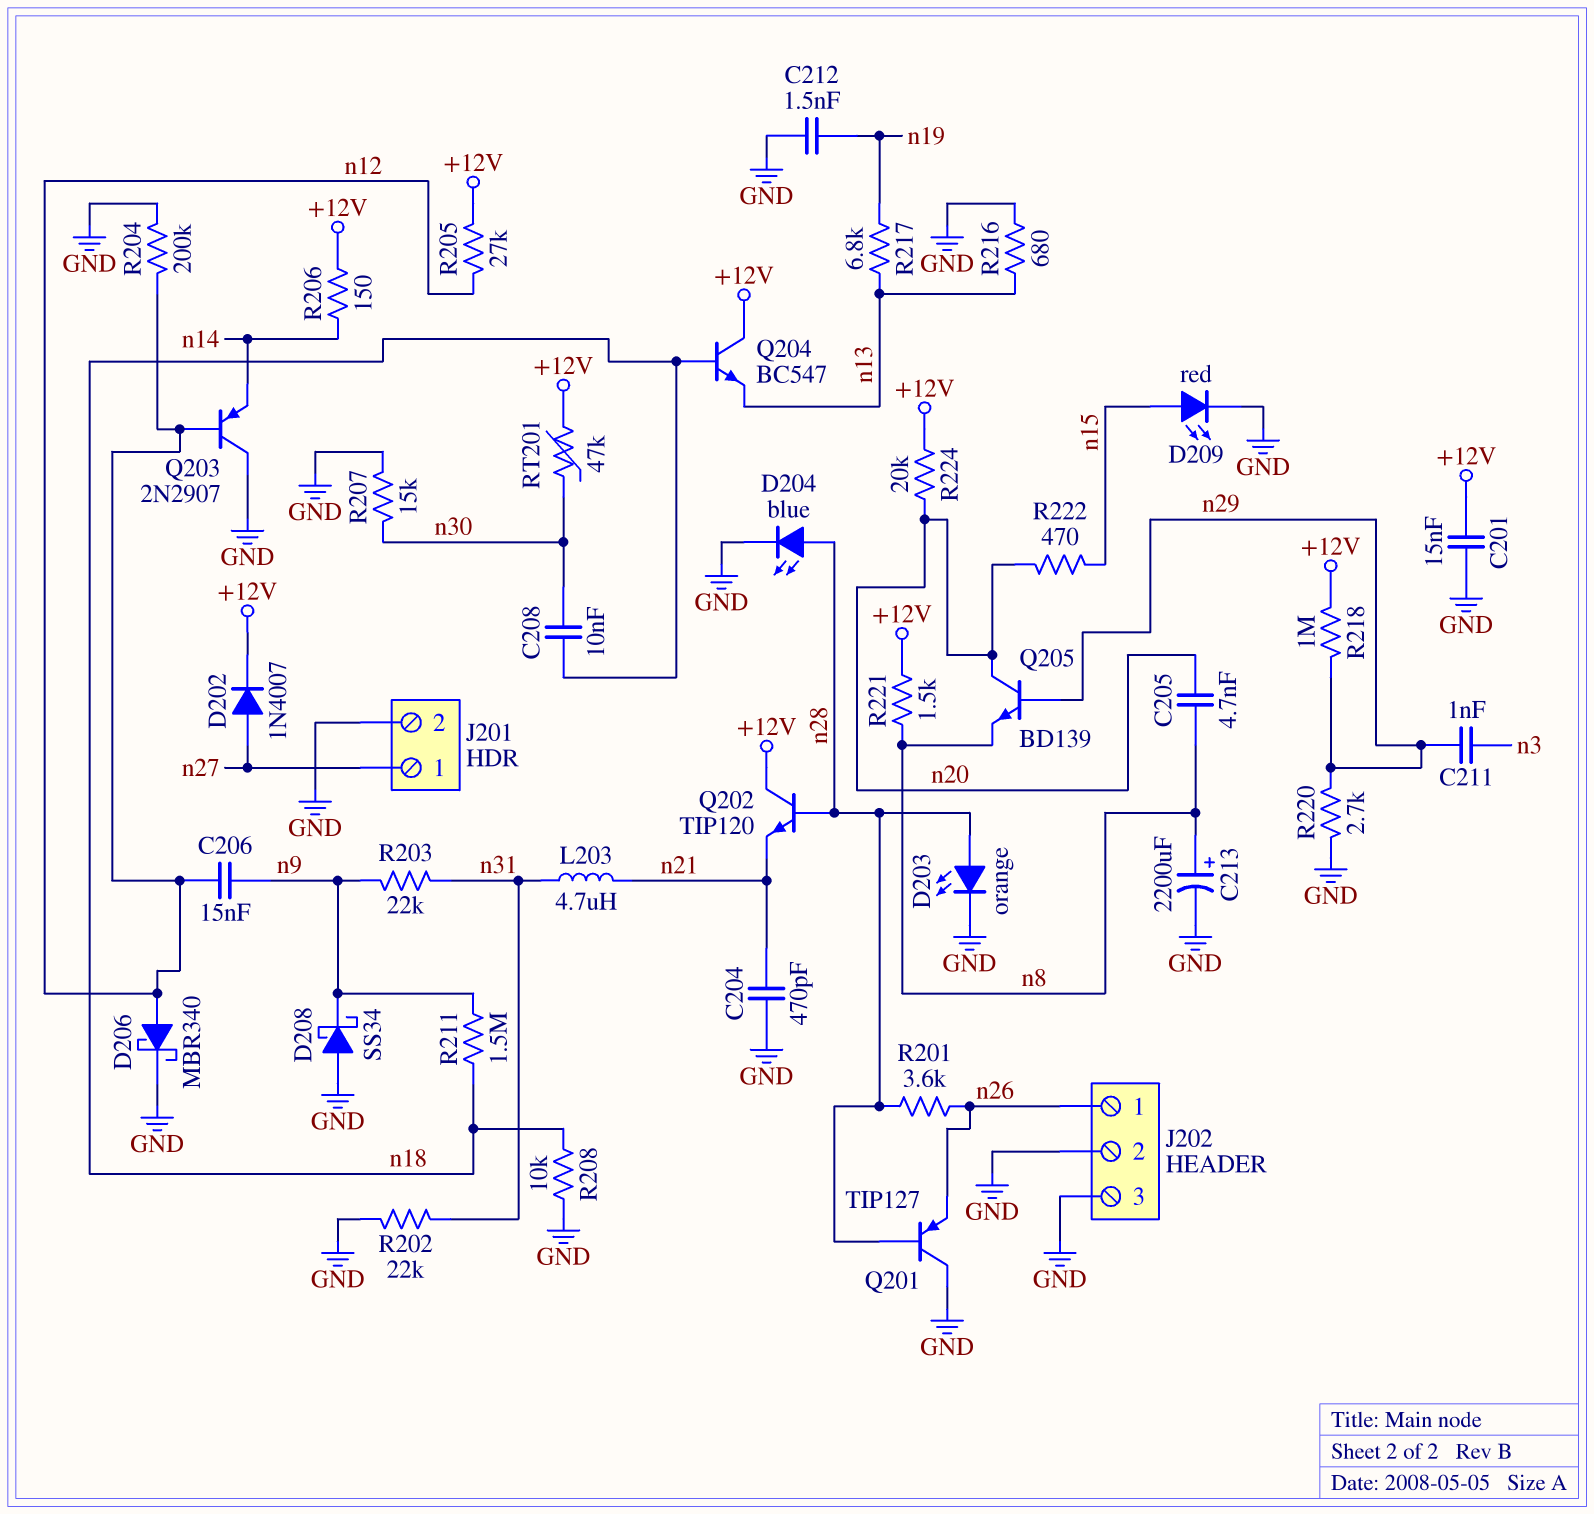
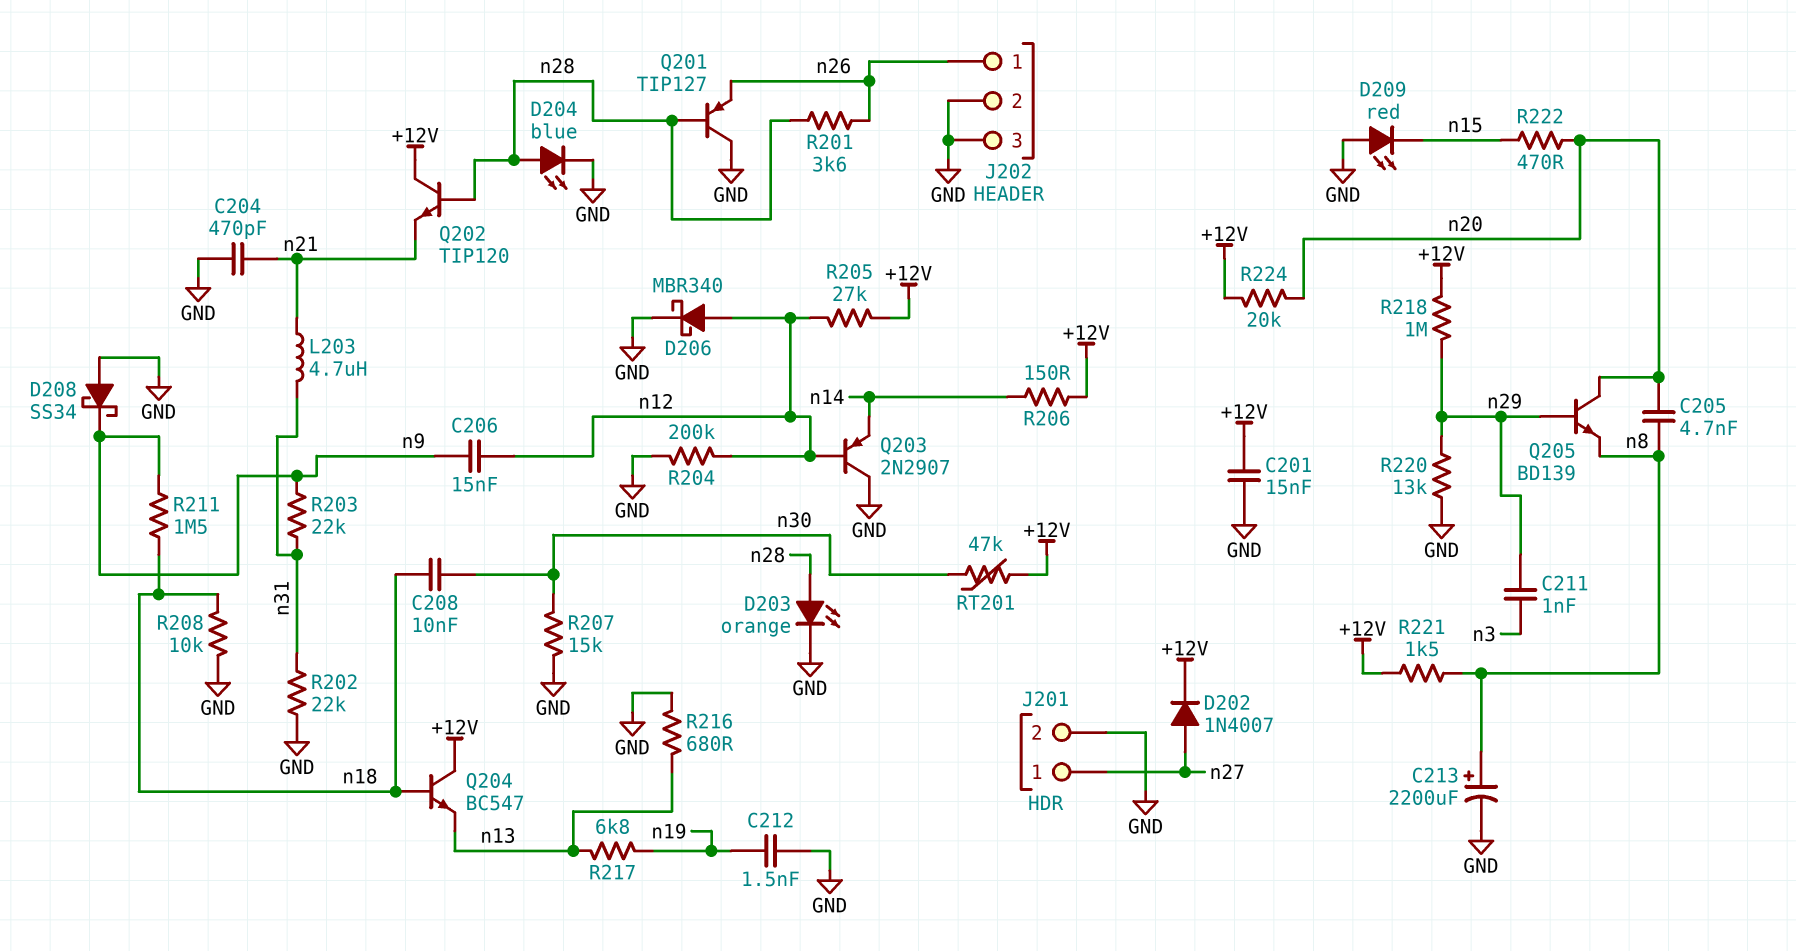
D209: LED red (A n15, K GND) -> LED red (A GND, K n15)
R220: 2.7k (GND, n29) -> 13k (GND, n29)

